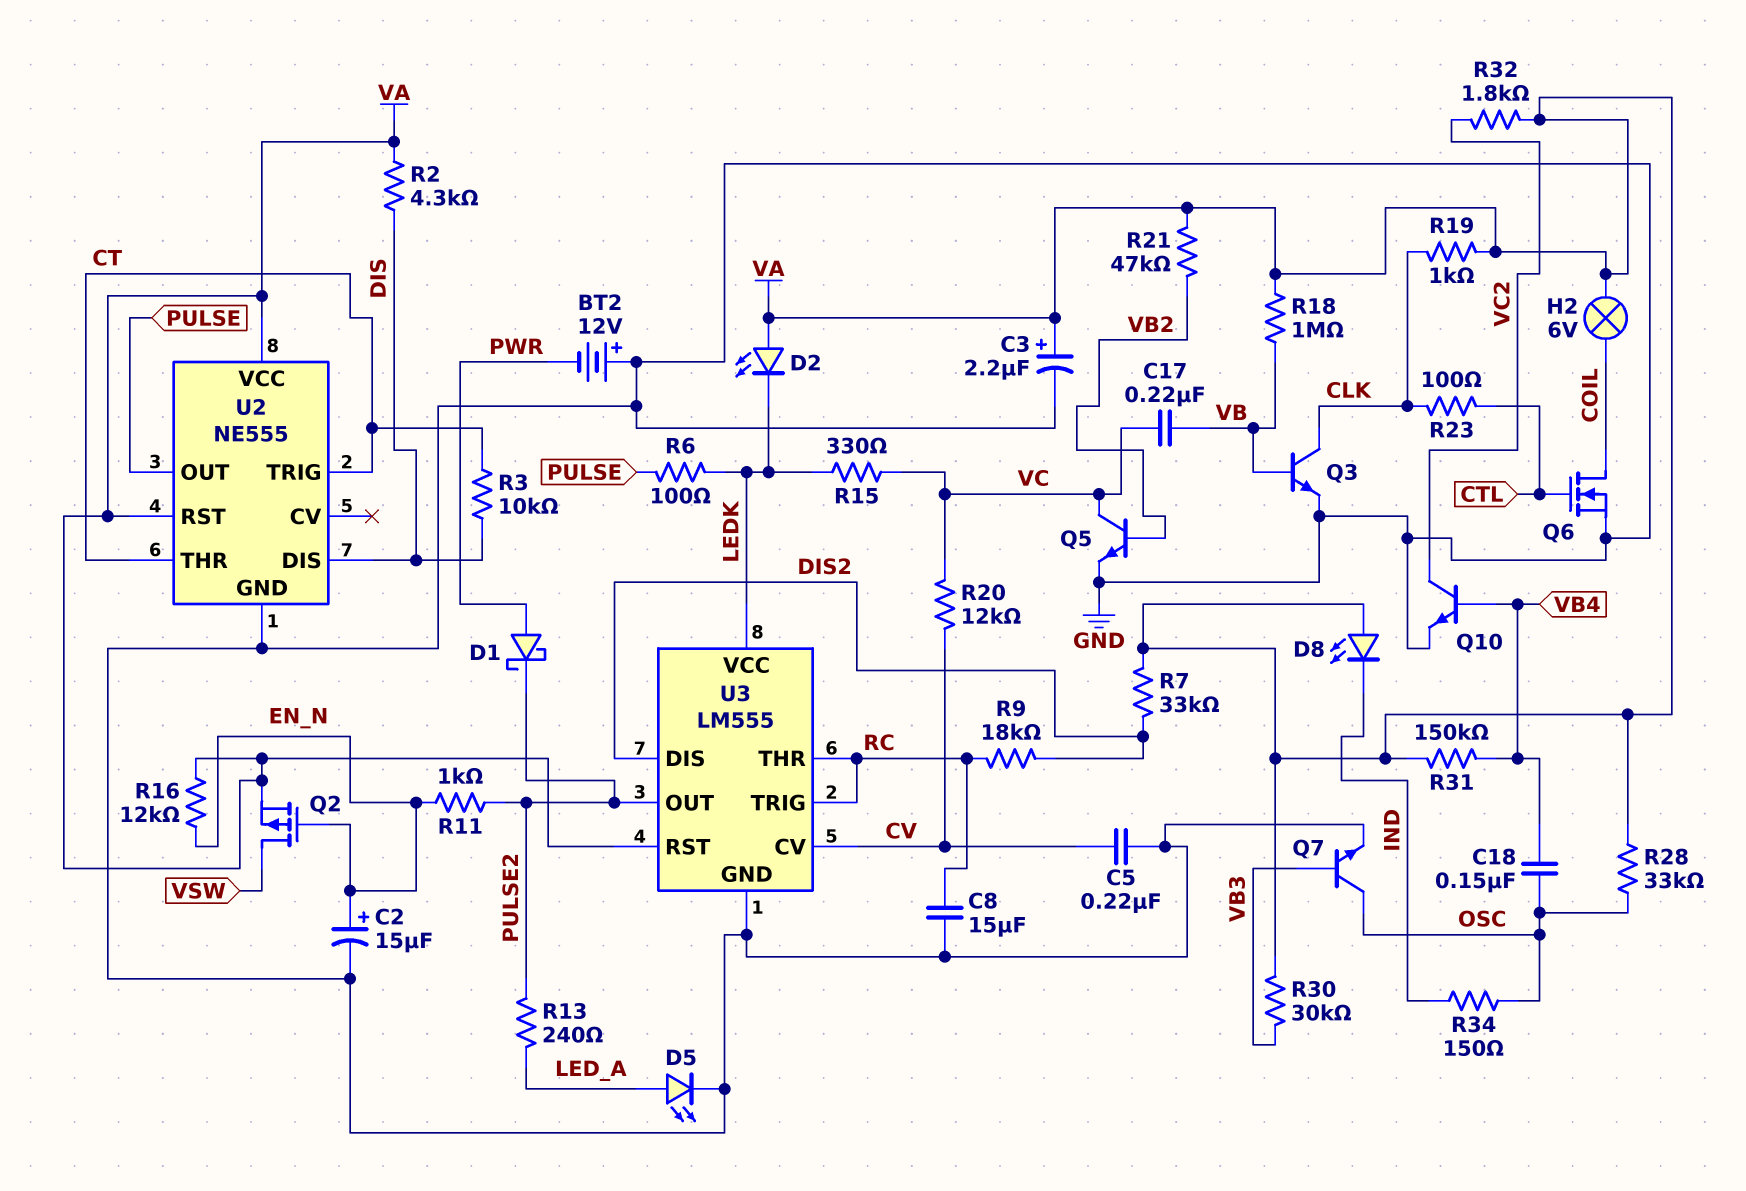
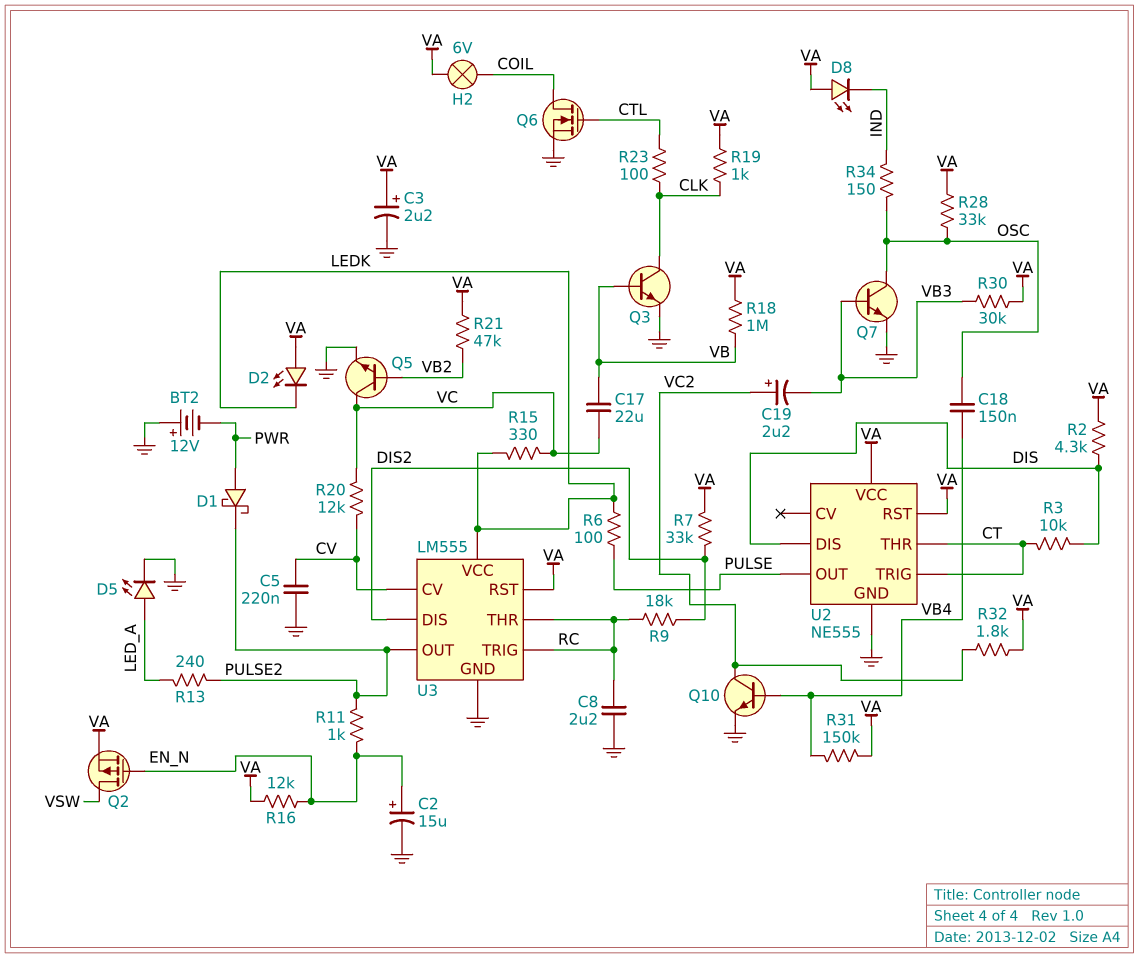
C8: 15uF (GND, RC) -> 2.2uF (GND, RC)
C17: 220nF (VB, VC) -> 22uF (VB, VC)
C19: none -> 2.2uF (plus VC2, minus VB3)

